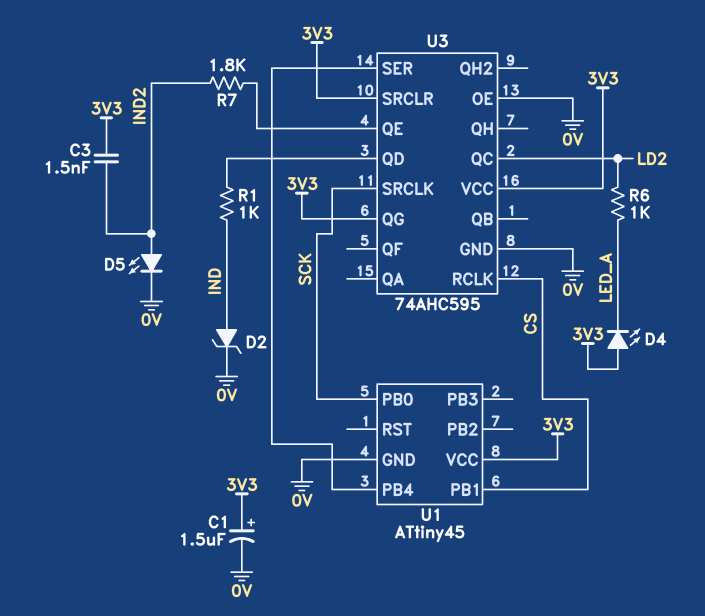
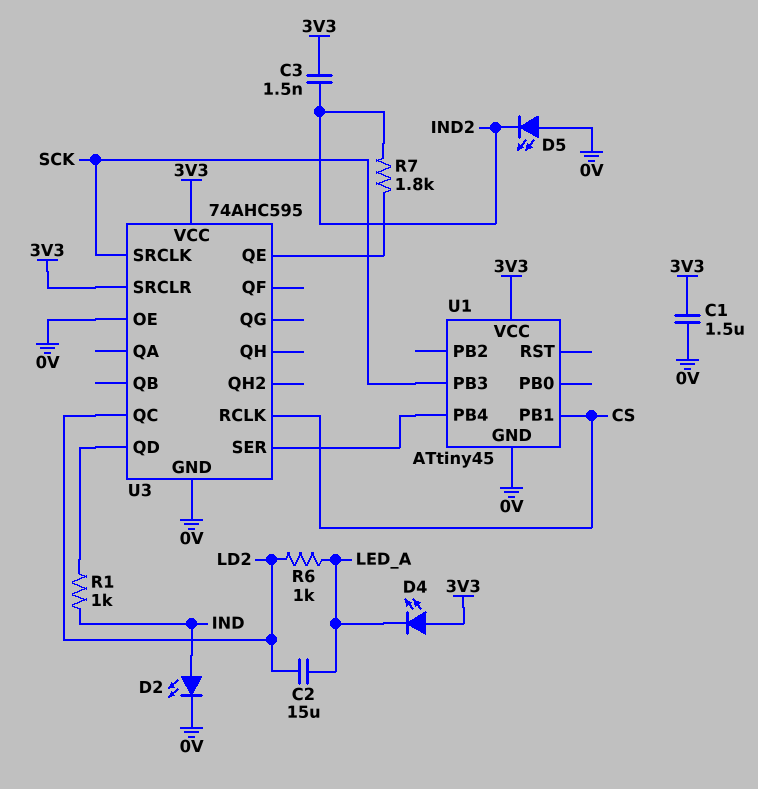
C1: 1.5uF (plus 3V3, minus 0V) -> 1.5uF (0V, 3V3)
C2: none -> 15uF (LD2, LED_A)
D2: zener (A IND, K 0V) -> LED (A IND, K 0V)
D5: LED (A IND2, K 0V) -> LED (A 0V, K IND2)
U1 pin PB0: SCK -> none
U1 pin PB3: none -> SCK
U3 pin QG: 3V3 -> none

